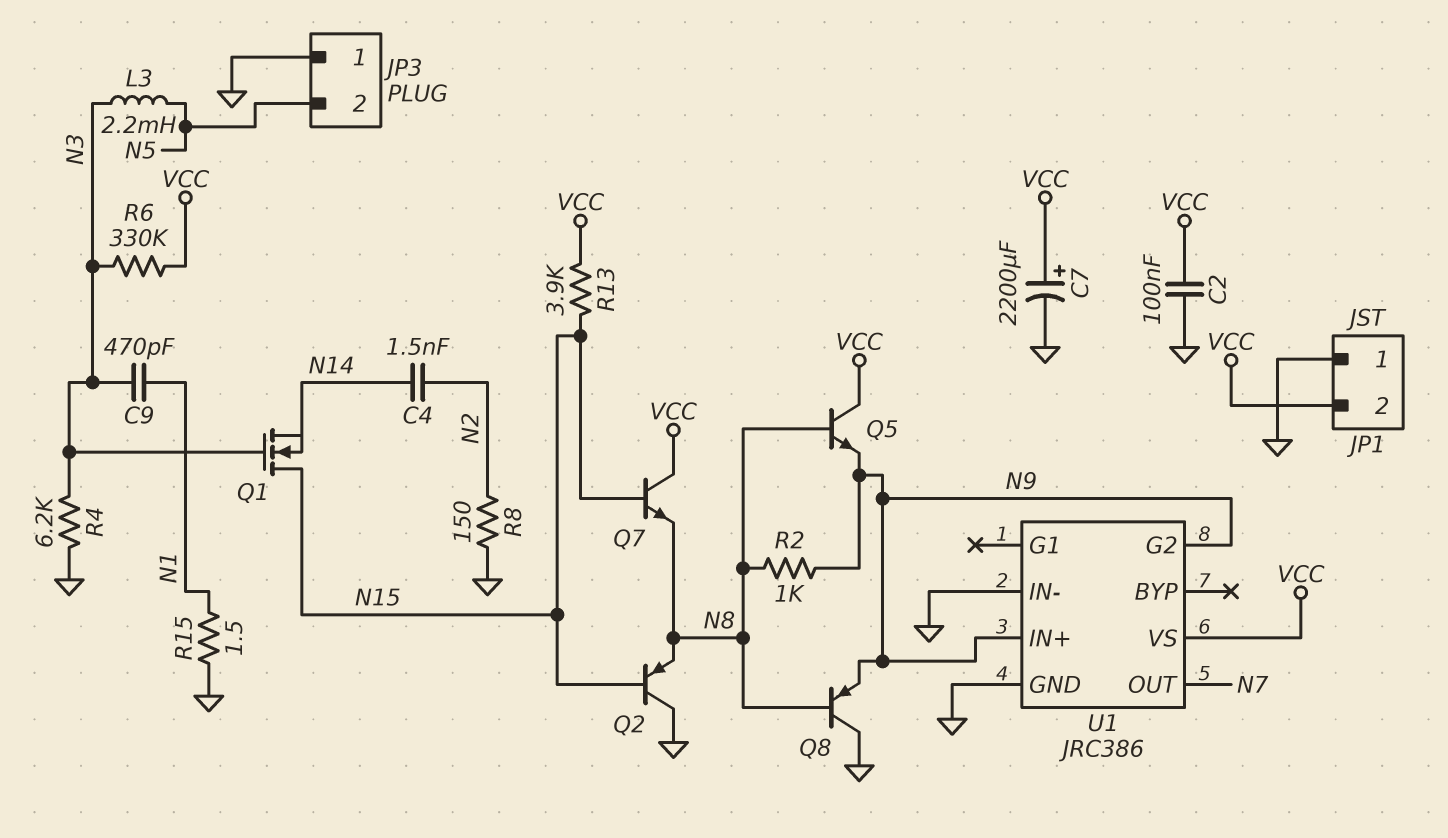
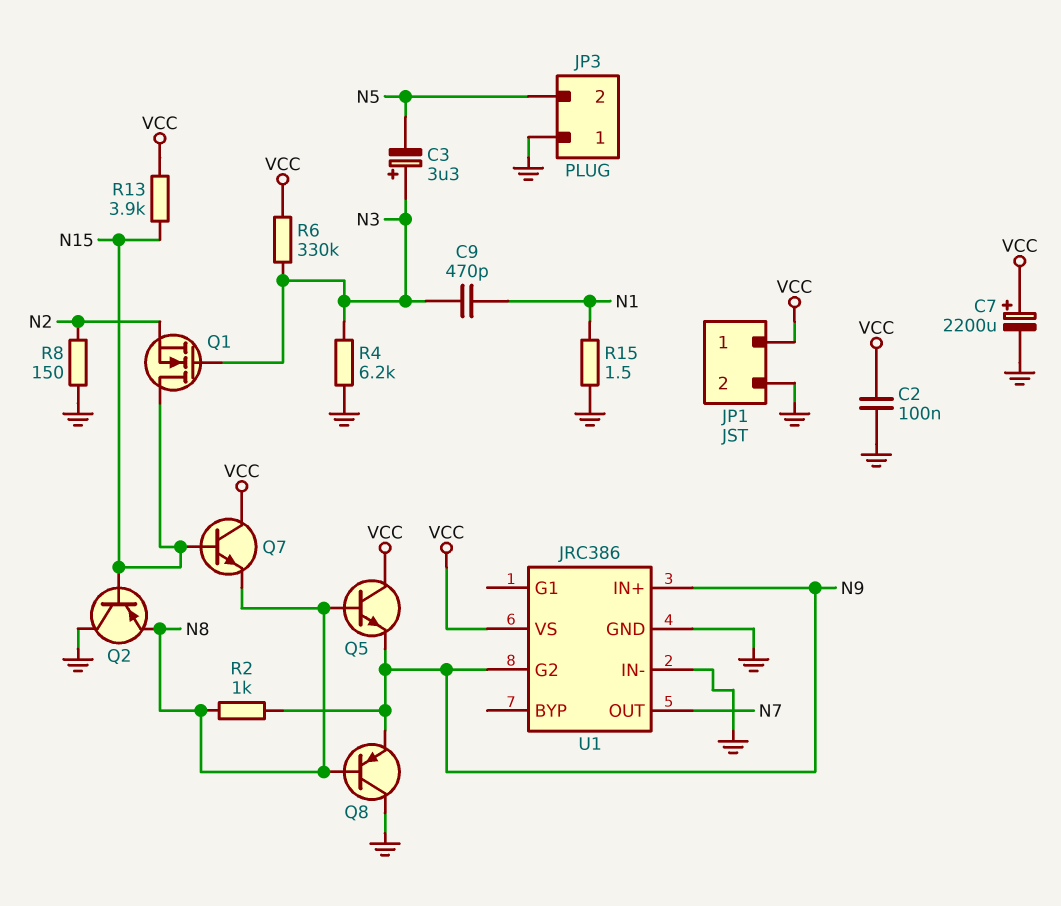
C3: none -> 3.3uF (plus N3, minus N5)
C4: 1.5nF (N2, N14) -> none
JP1 pin 1: GND -> VCC
JP1 pin 2: VCC -> GND
L3: 2.2mH (N3, N5) -> none
Q1: NMOS (G N3, D N15, S N14) -> NMOS (G N3, D N15, S N2)

